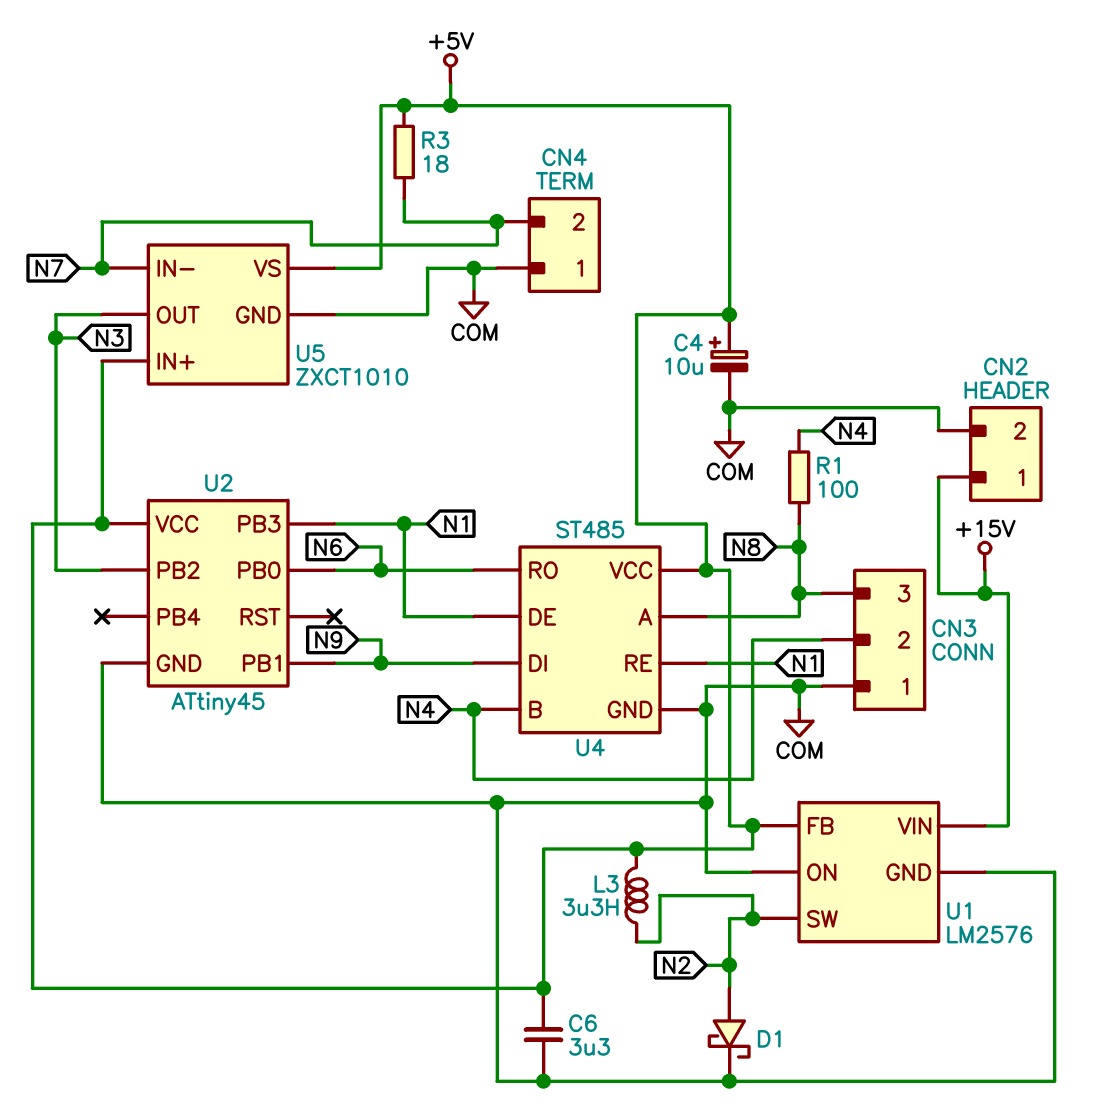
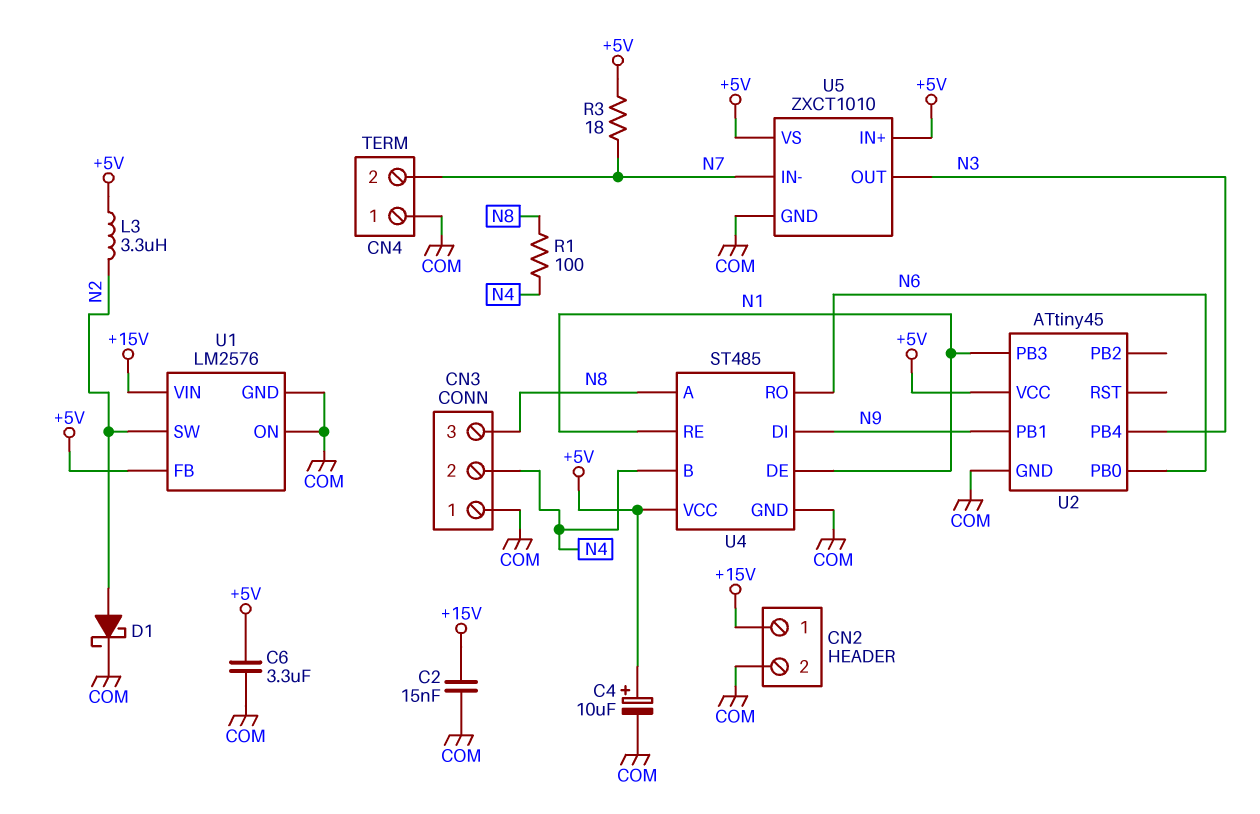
C2: none -> 15nF (+15V, COM)
U2 pin PB2: N3 -> none
U2 pin PB4: none -> N3

